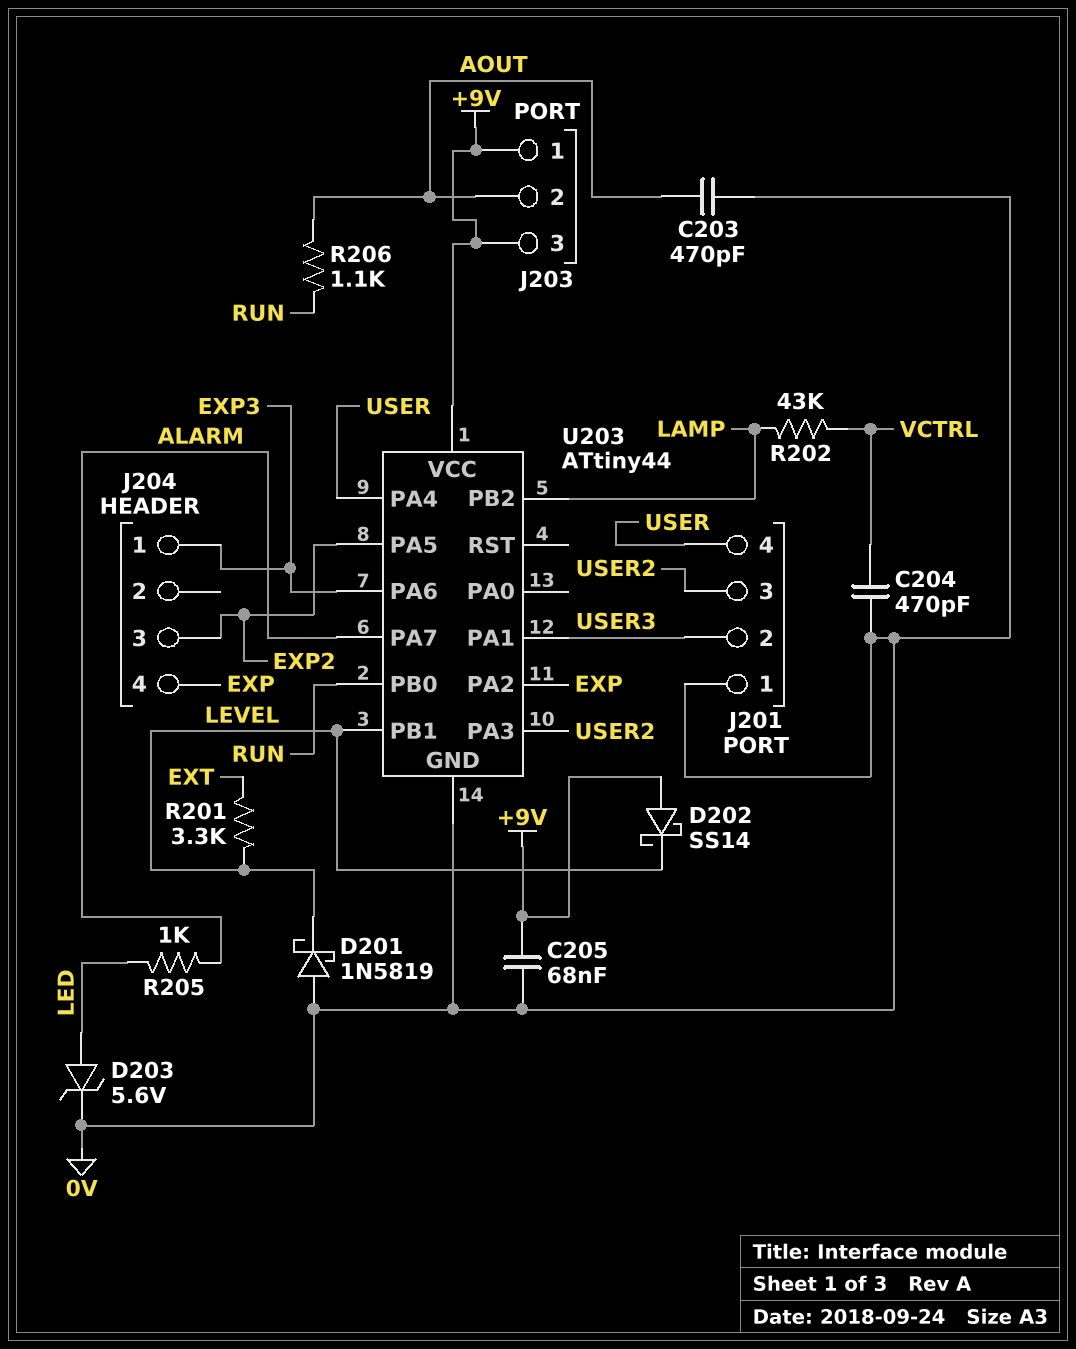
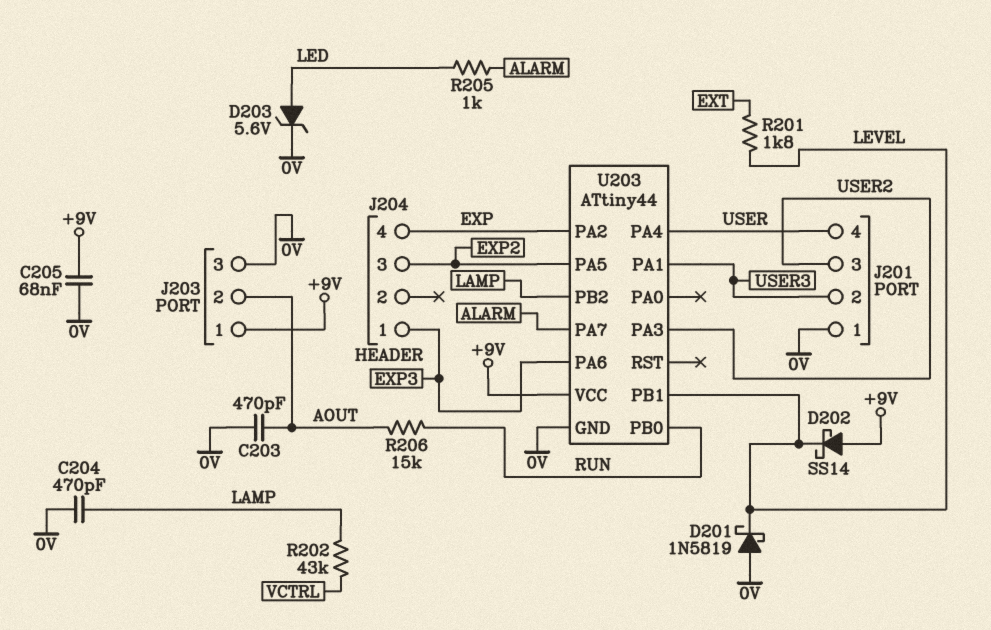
C204: 470pF (0V, VCTRL) -> 470pF (0V, LAMP)
J203 pin 3: +9V -> 0V
R201: 3.3k (EXT, LEVEL) -> 1.8k (EXT, LEVEL)
R206: 1.1k (AOUT, RUN) -> 15k (AOUT, RUN)

